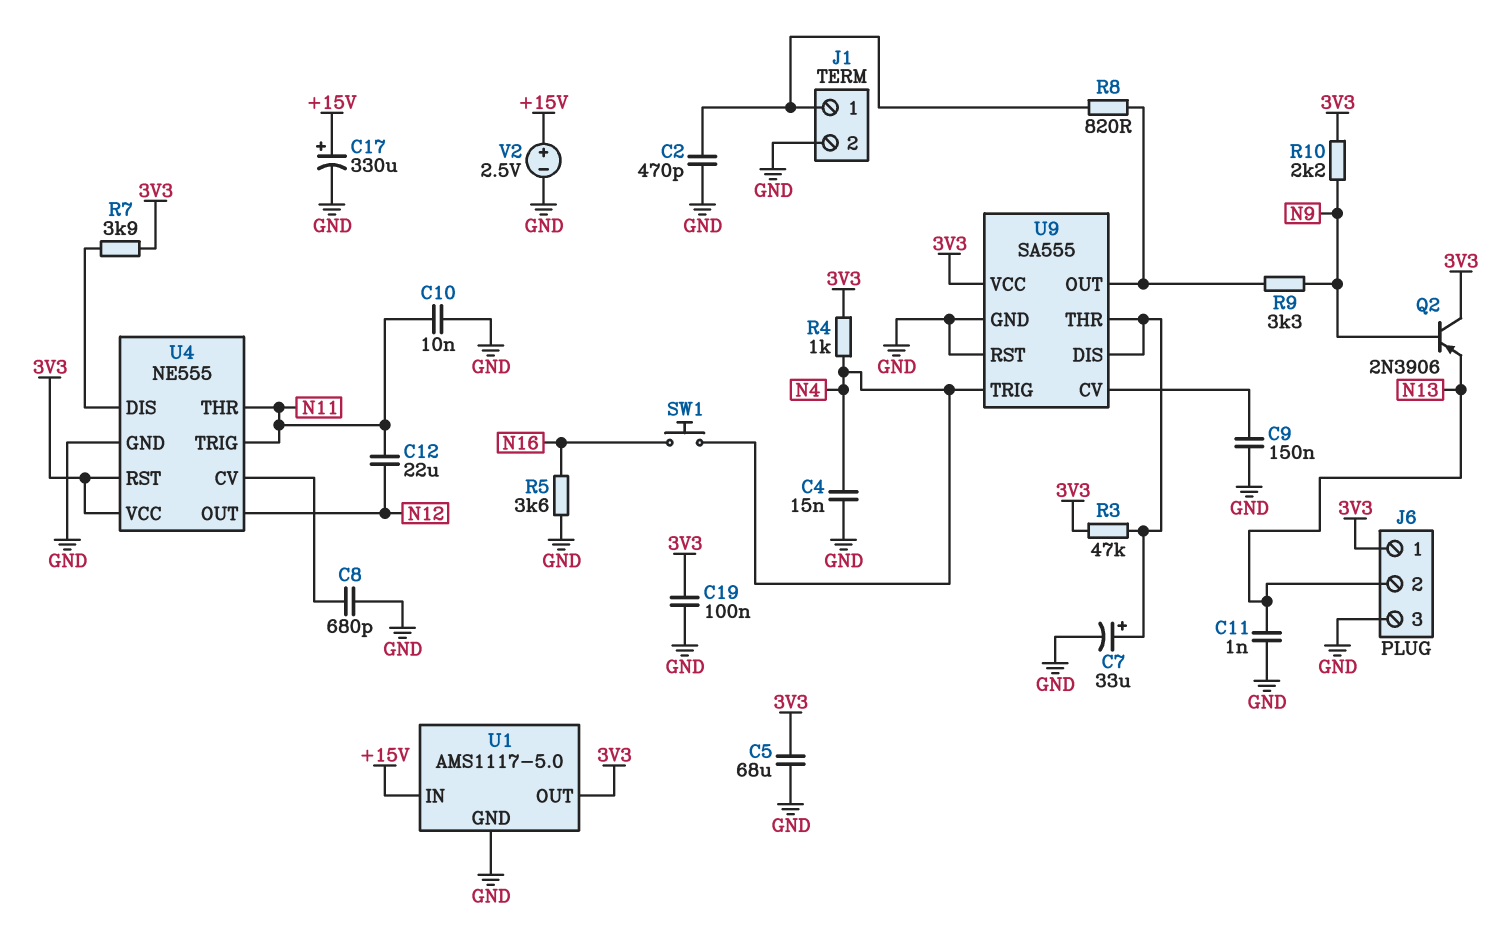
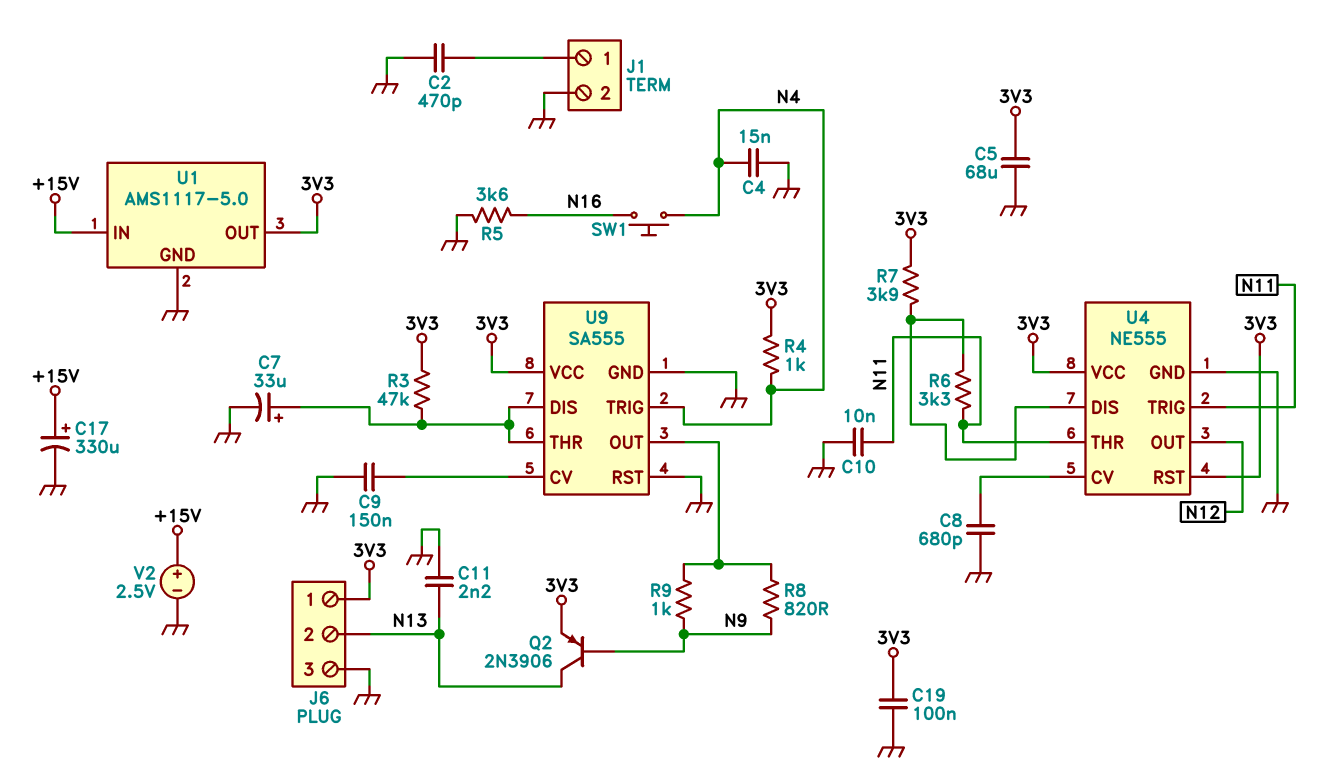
C11: 1nF (GND, N13) -> 2.2nF (GND, N13)
C12: 22uF (N11, N12) -> none
Q2: PNP 2N3906 (B N9, C 3V3, E N13) -> PNP 2N3906 (B N9, C N13, E 3V3)
R6: none -> 3.3k (N11, U4/DIS)
R8: 820 (J1/1, U9/OUT) -> 820 (N9, U9/OUT)
R9: 3.3k (N9, U9/OUT) -> 1k (N9, U9/OUT)
R10: 2.2k (3V3, N9) -> none

